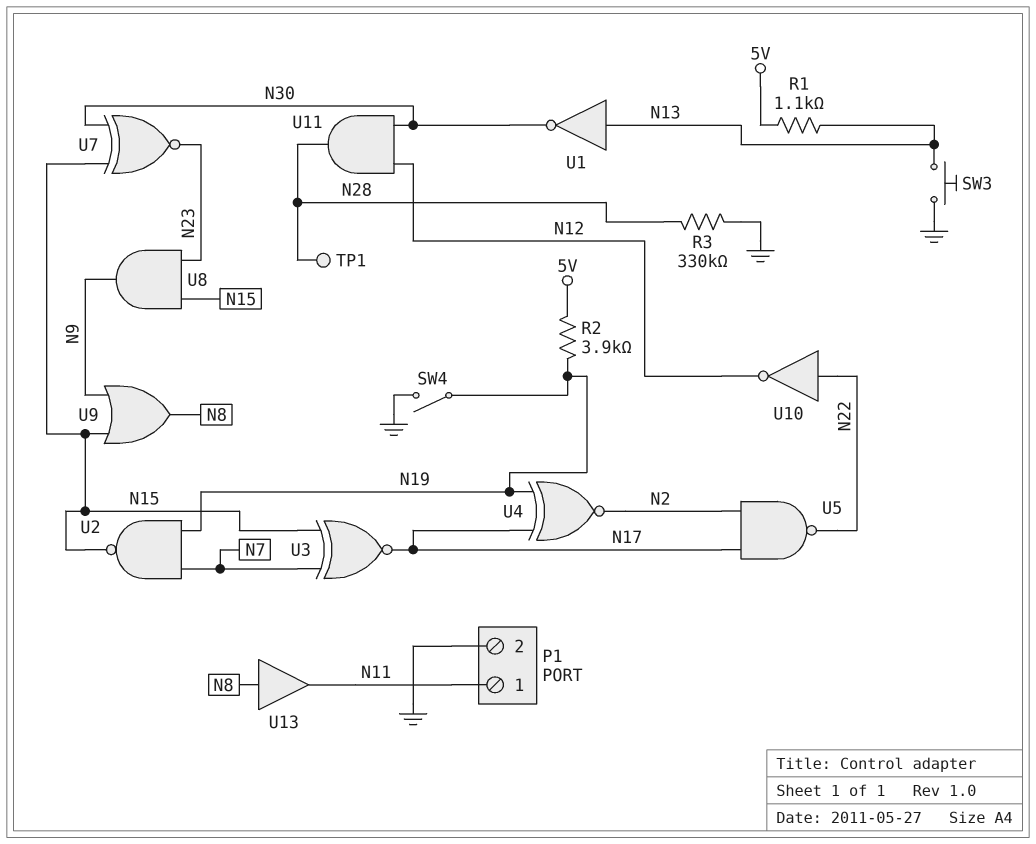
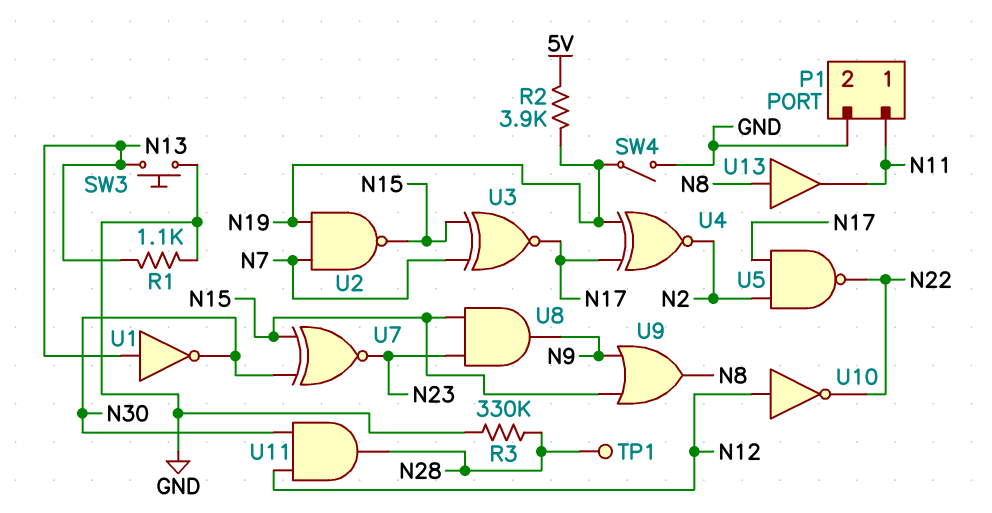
R1: 1.1k (5V, N13) -> 1.1k (GND, N13)
U10: NOT (in N22, out N12) -> NOT (in N12, out N22)

